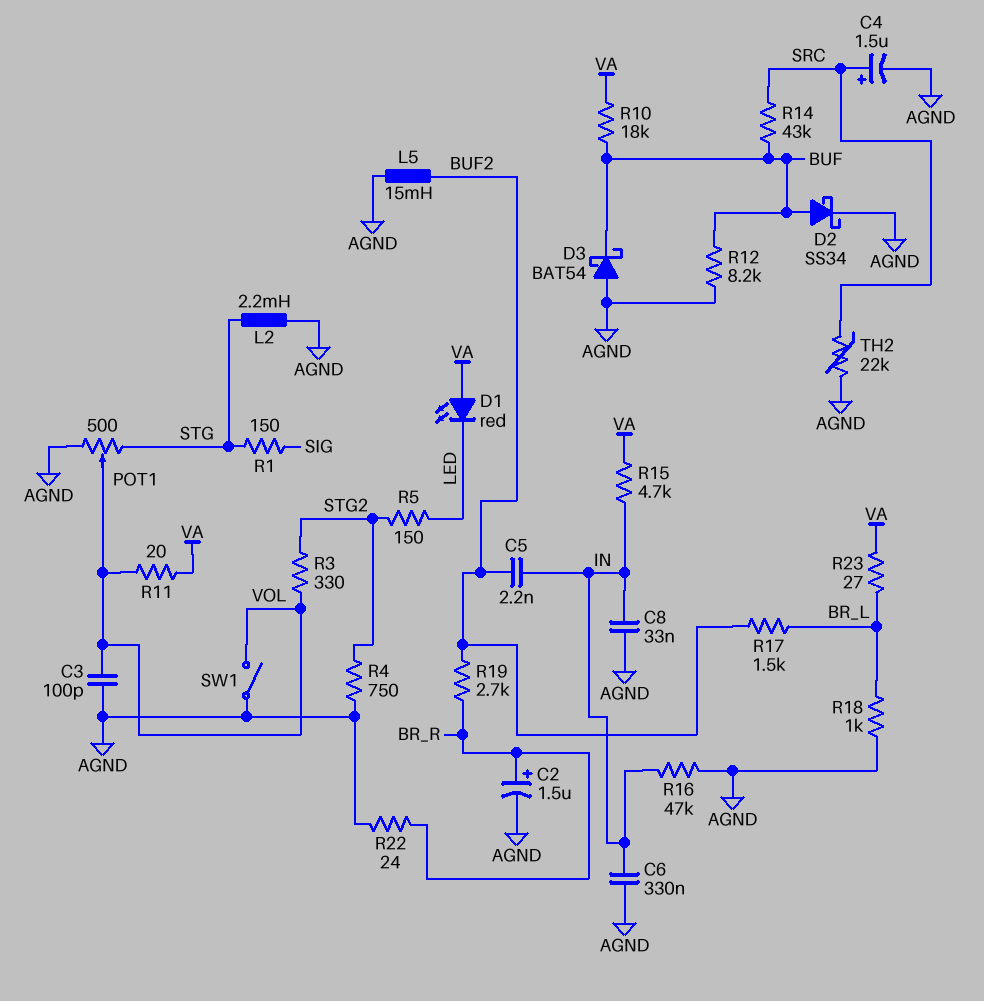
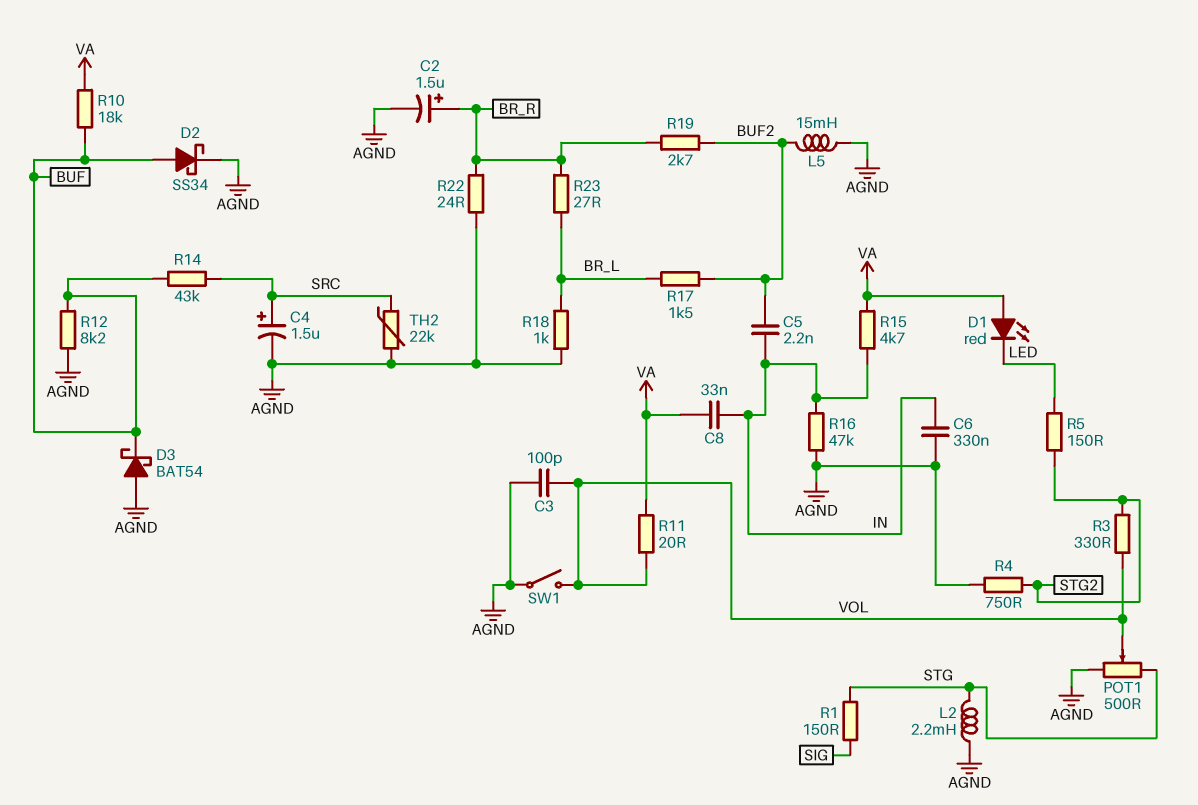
C8: 33nF (AGND, IN) -> 33nF (IN, VA)
R23: 27 (BR_L, VA) -> 27 (BR_L, BR_R)

